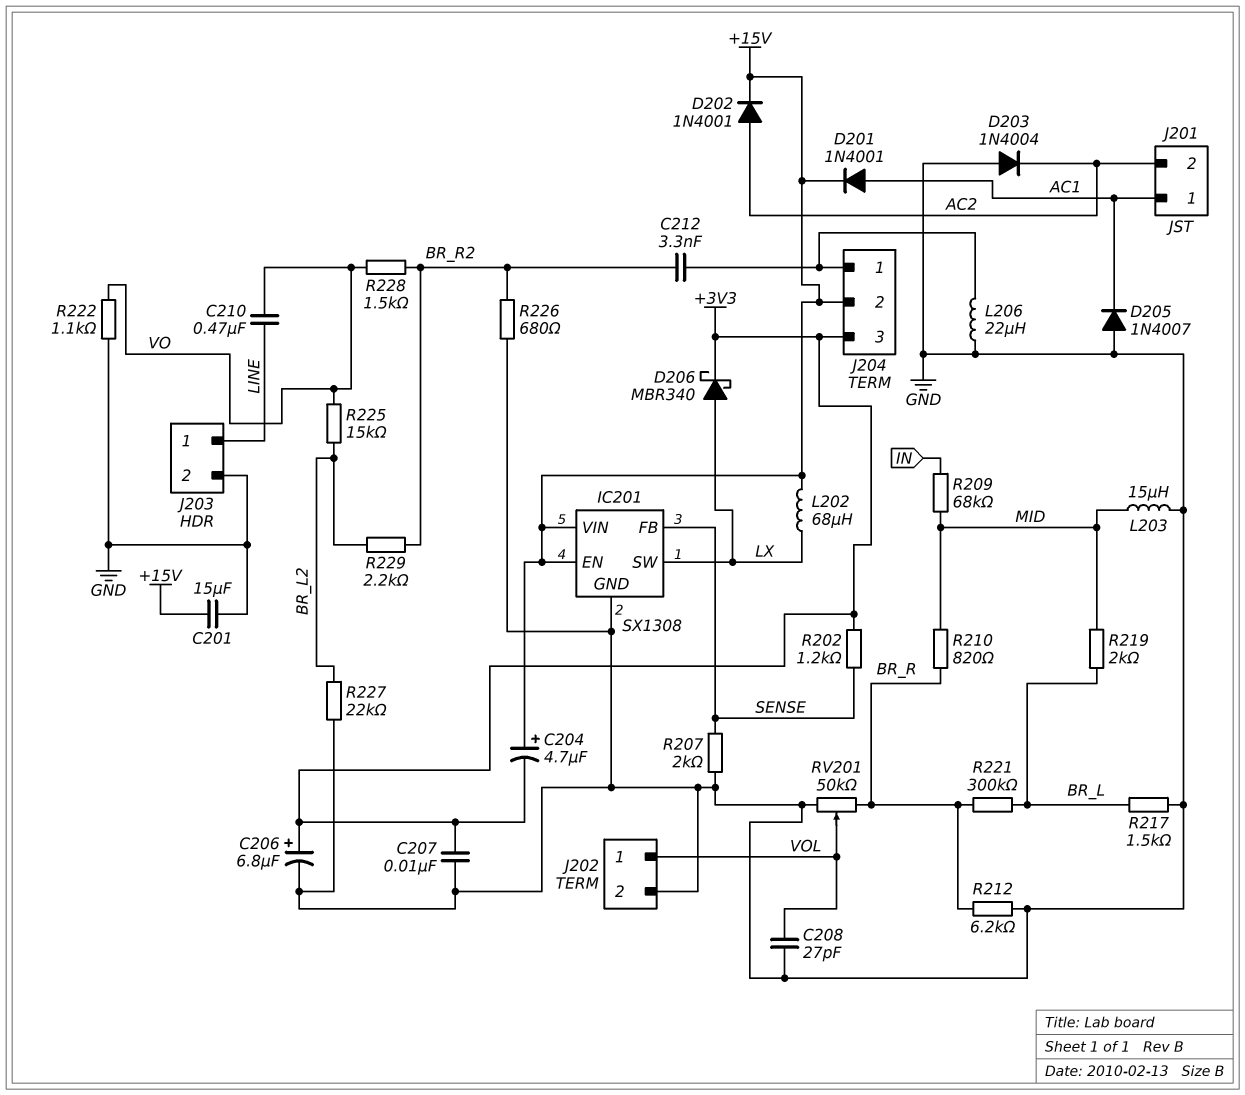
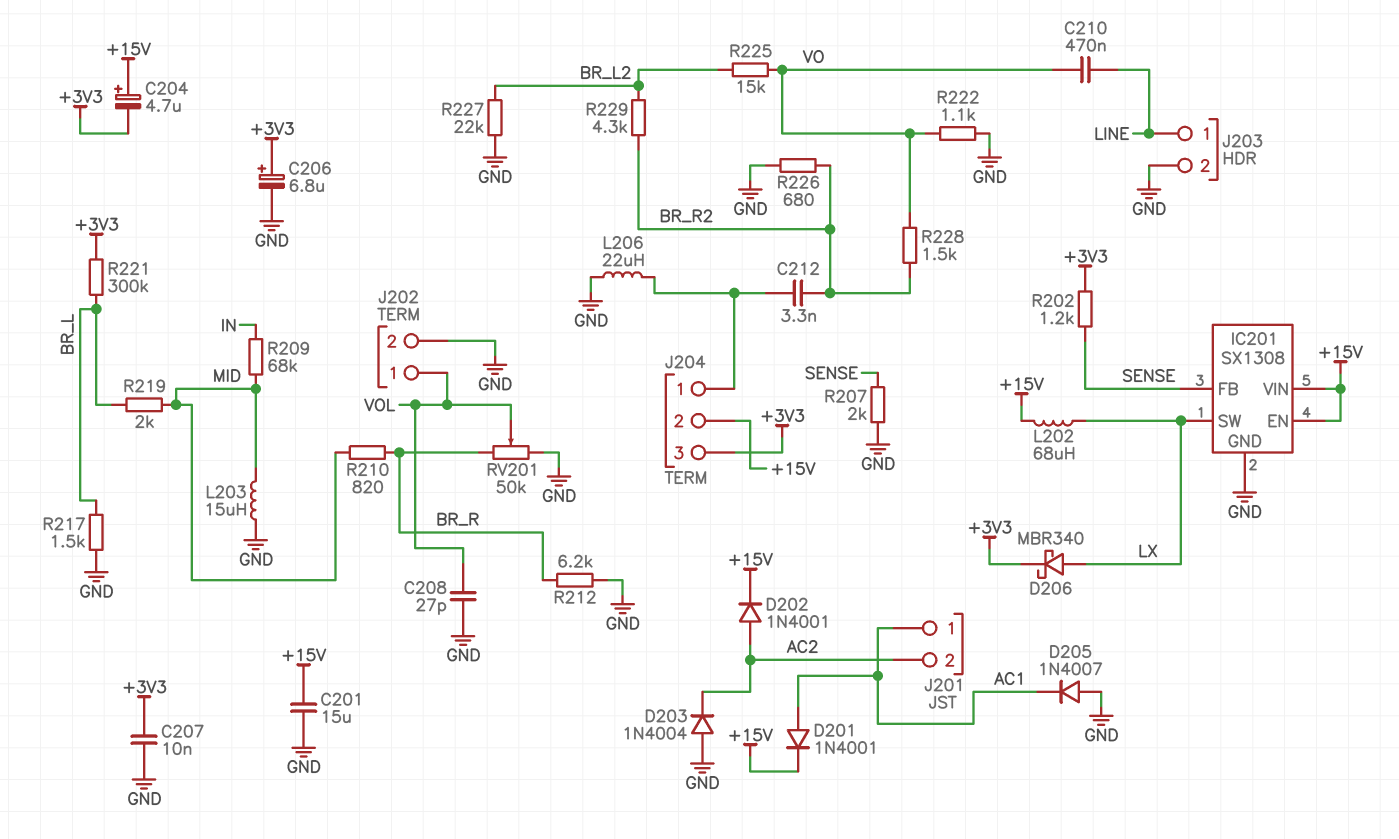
R221: 300k (BR_L, BR_R) -> 300k (+3V3, BR_L)
R229: 2.2k (BR_L2, BR_R2) -> 4.3k (BR_L2, BR_R2)

